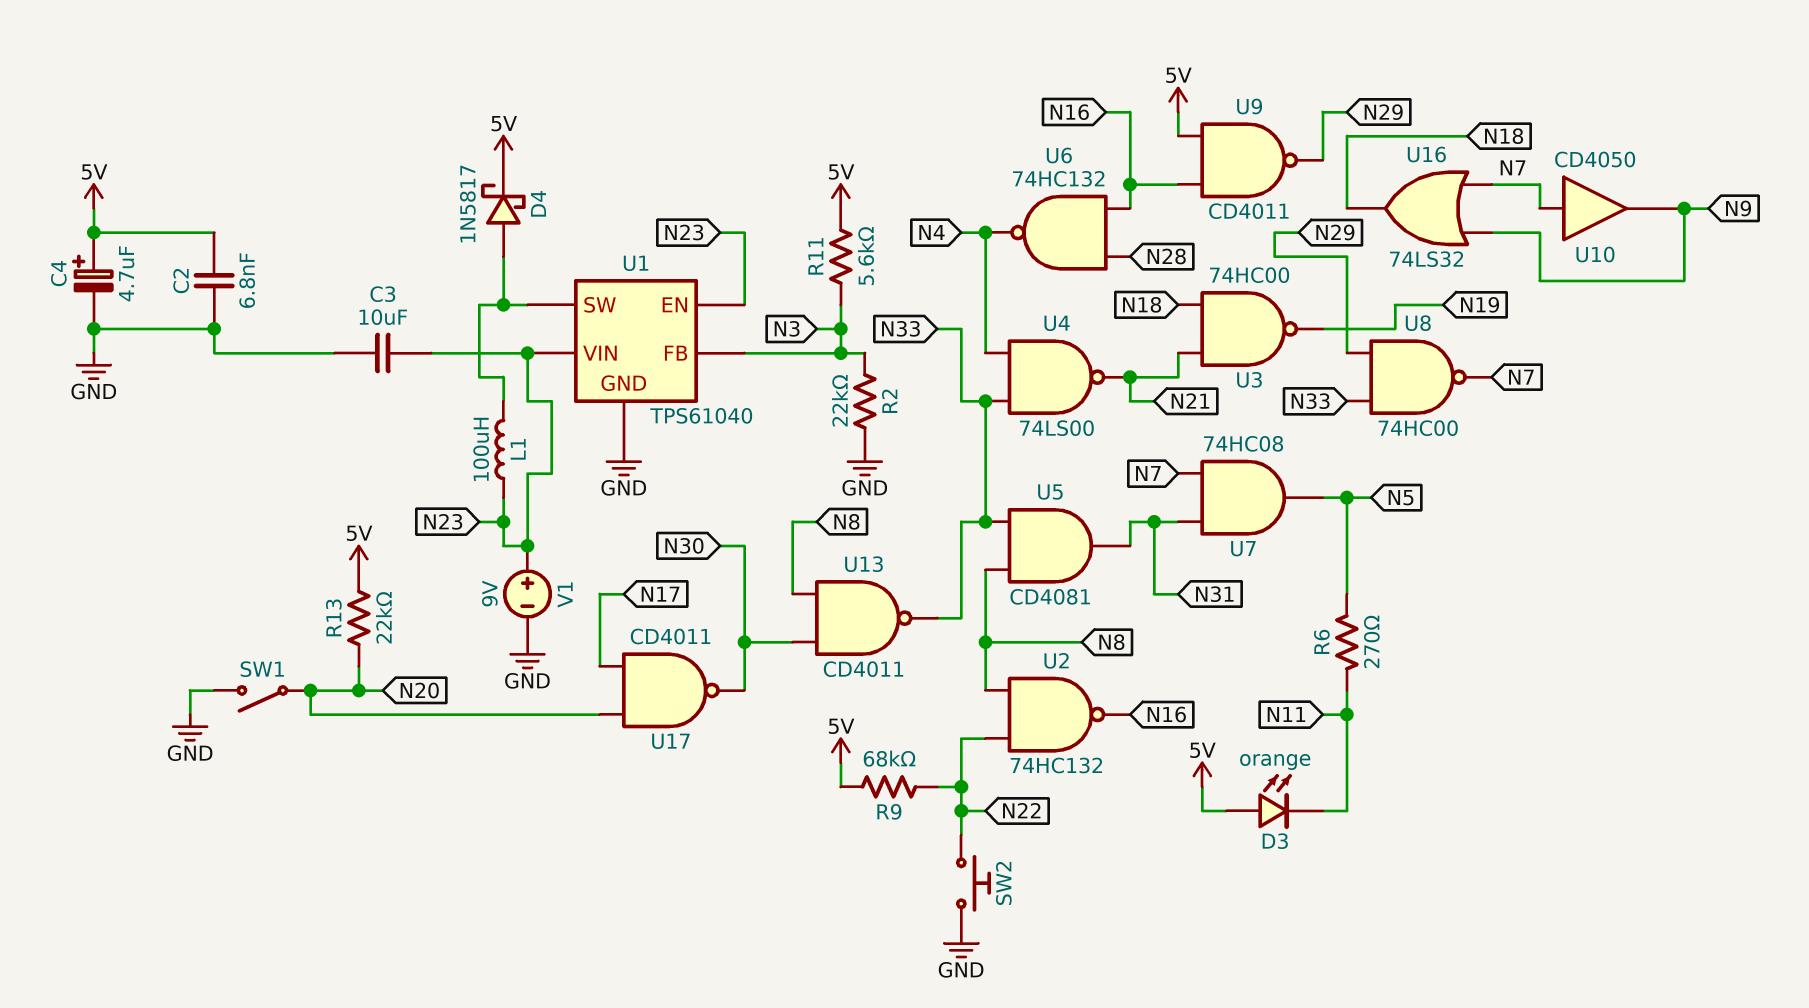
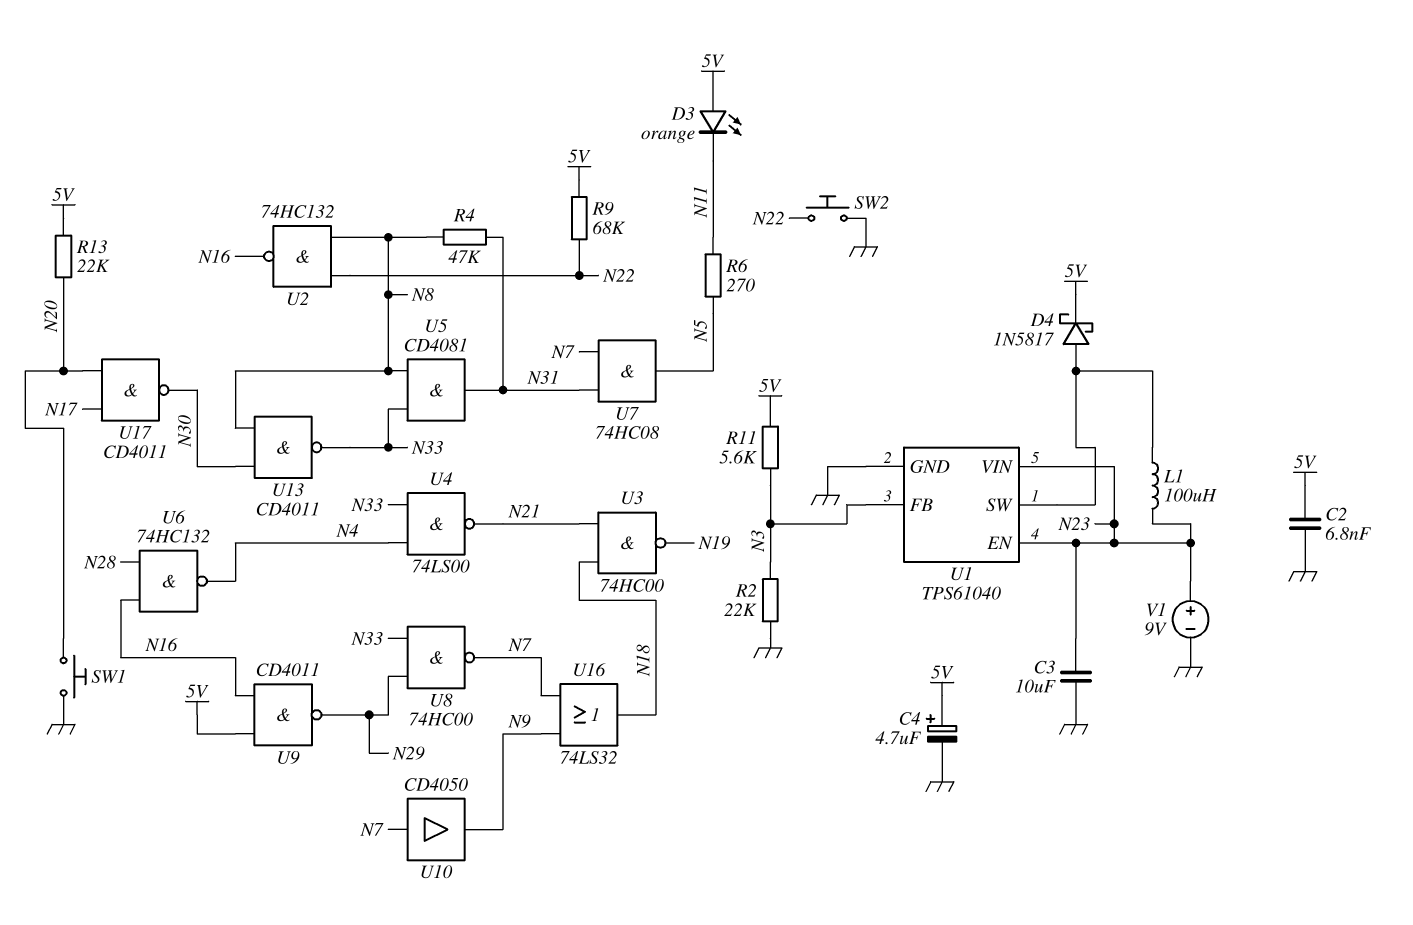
R4: none -> 47k (N8, N31)
SW1: switch (GND, N20) -> button (GND, N20)

